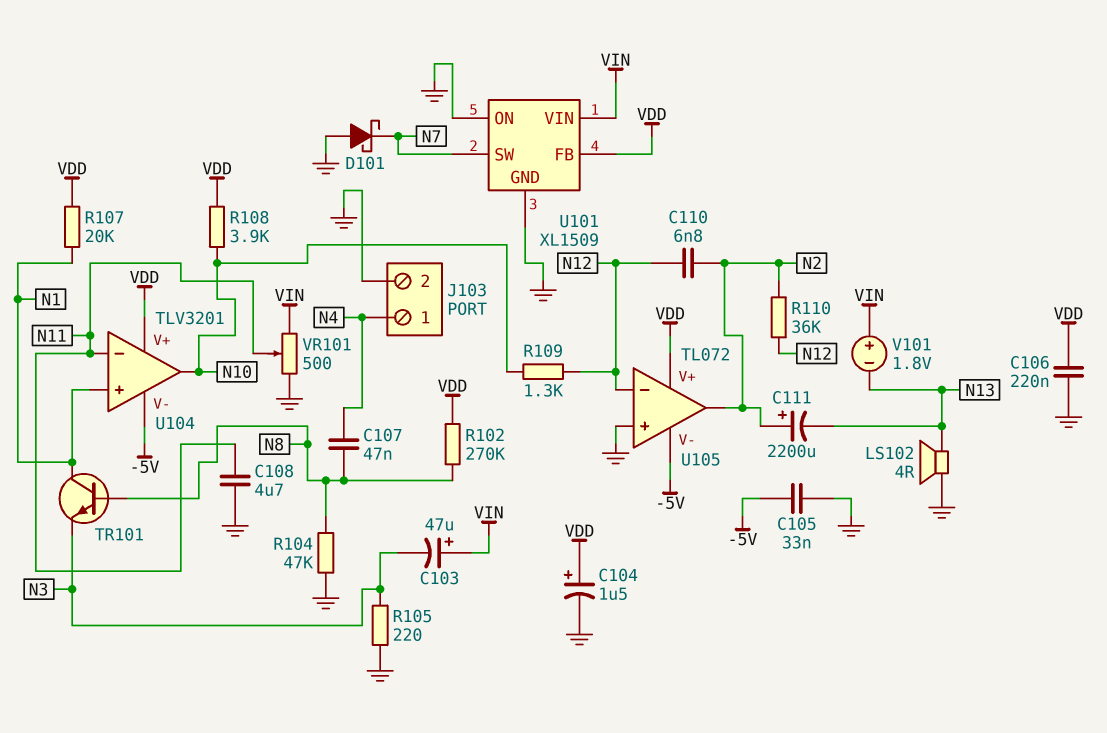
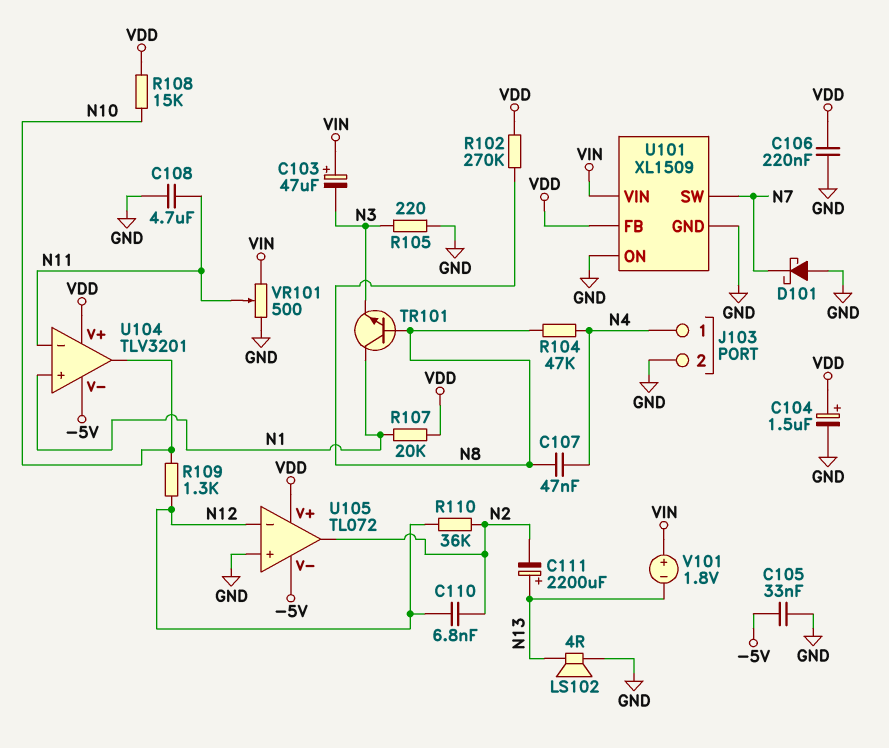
C111: 2200uF (plus N2, minus N13) -> 2200uF (plus N13, minus N2)
R104: 47k (GND, N8) -> 47k (N4, N8)
R108: 3.9k (N10, VDD) -> 15k (N10, VDD)

